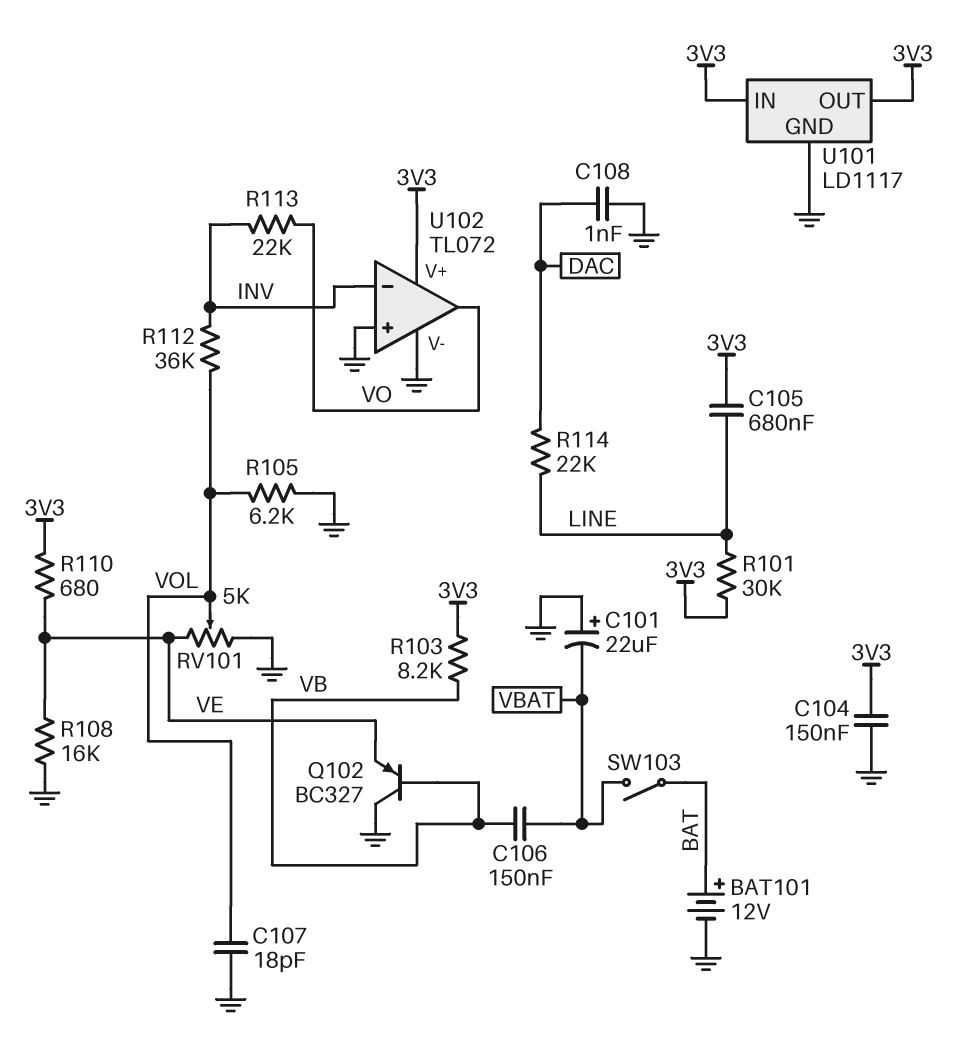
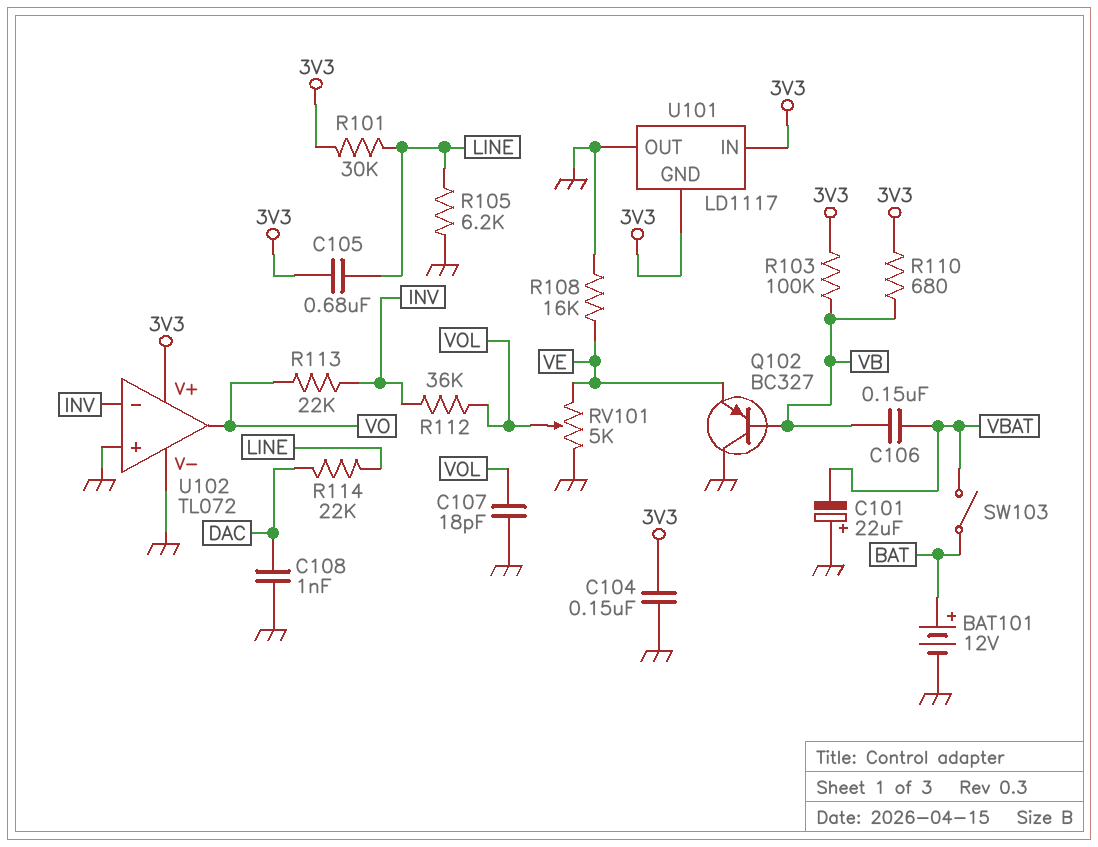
R103: 8.2k (3V3, VB) -> 100k (3V3, VB)
R105: 6.2k (GND, VOL) -> 6.2k (GND, LINE)
R110: 680 (3V3, VE) -> 680 (3V3, VB)
U101 pin GND: GND -> 3V3
U101 pin OUT: 3V3 -> GND

